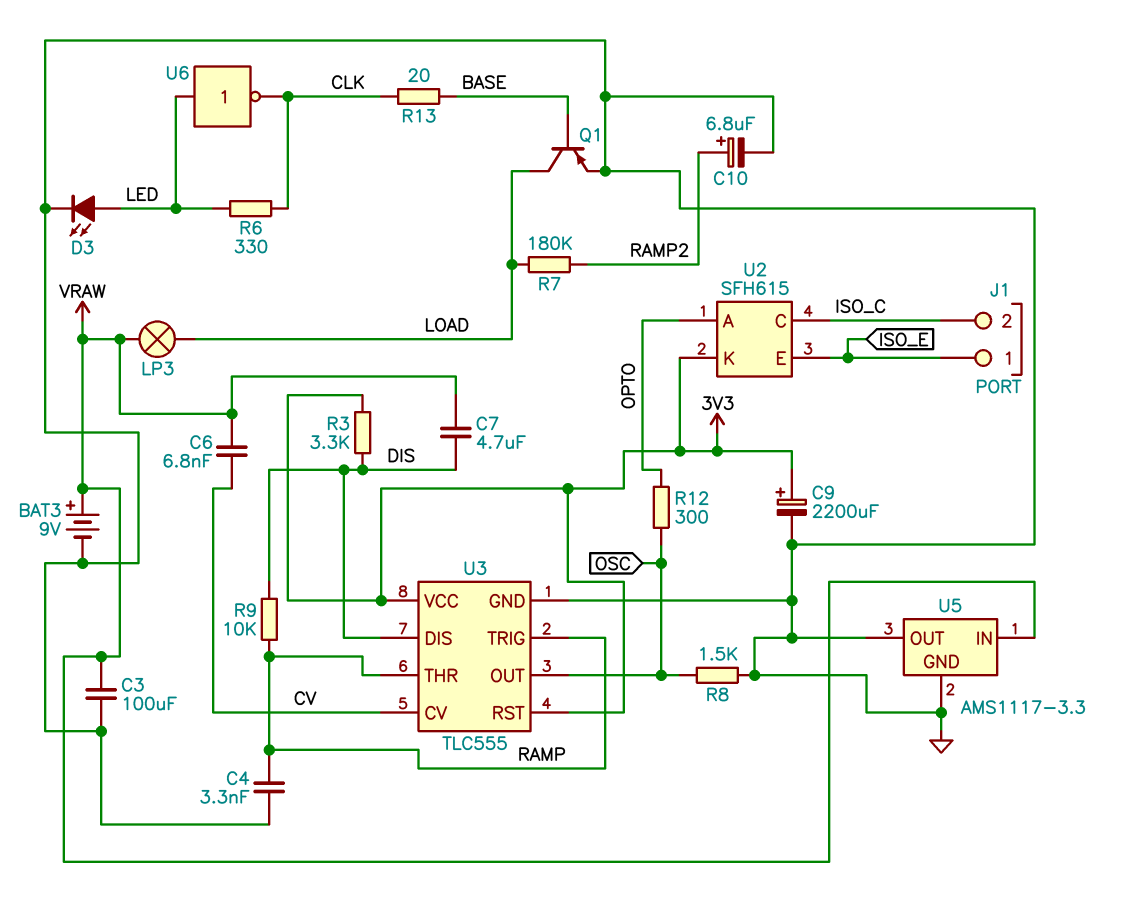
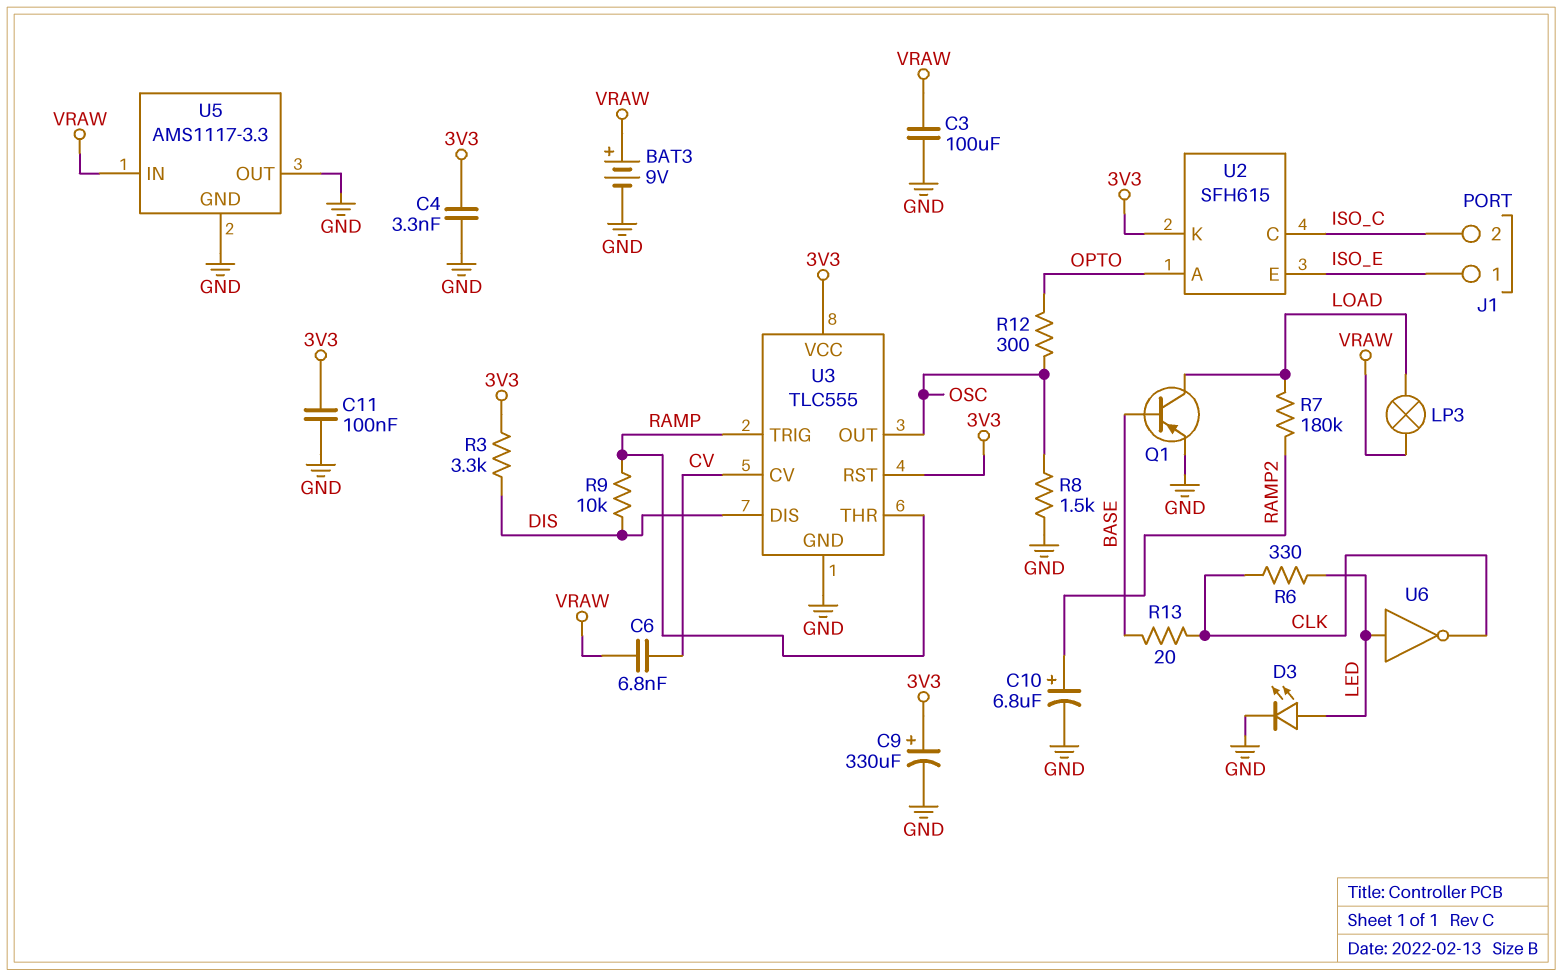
C4: 3.3nF (GND, RAMP) -> 3.3nF (3V3, GND)
C7: 4.7uF (DIS, VRAW) -> none
C9: 2200uF (plus 3V3, minus GND) -> 330uF (plus 3V3, minus GND)
C11: none -> 100nF (3V3, GND)

